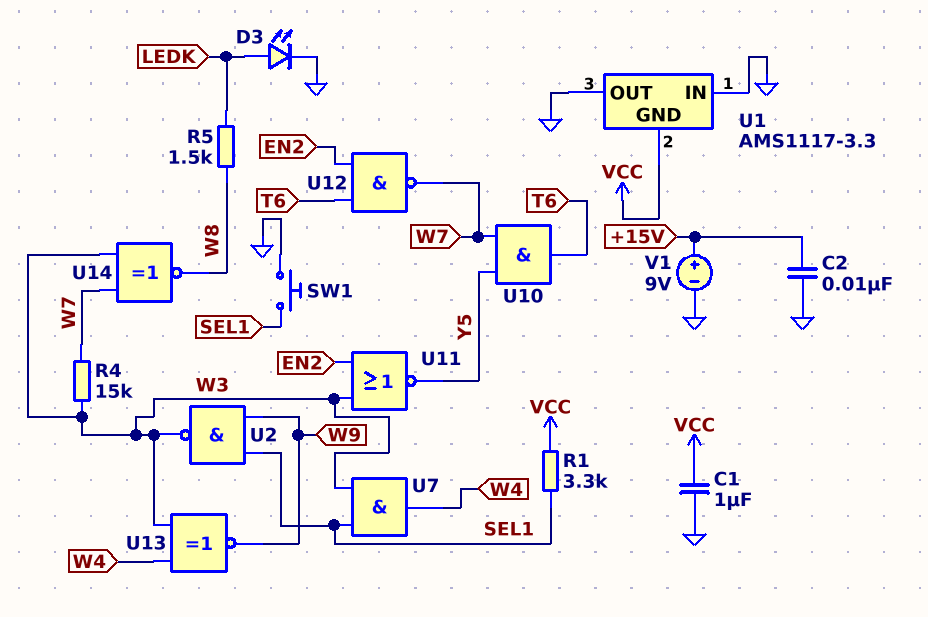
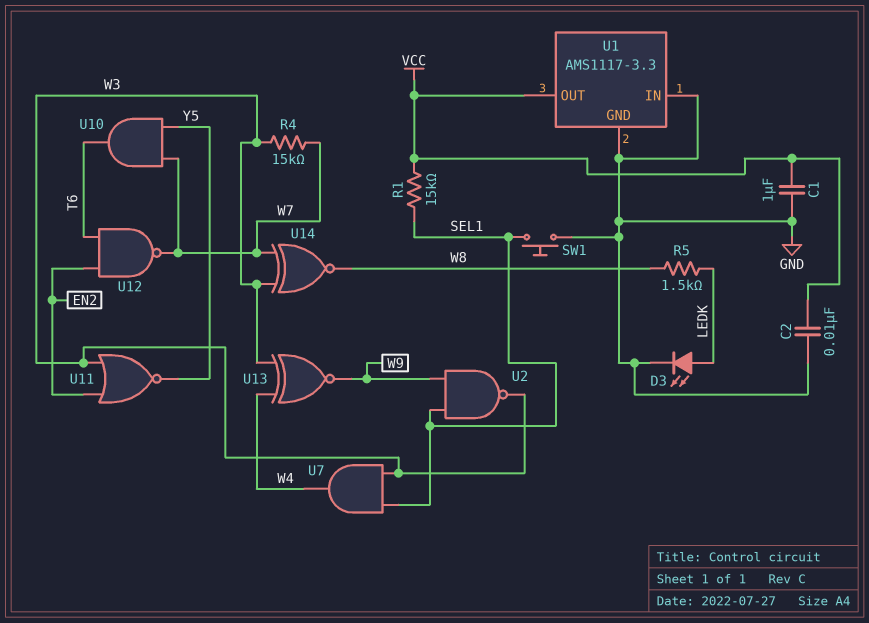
C2: 10nF (+15V, GND) -> 10nF (GND, VCC)
R1: 3.3k (SEL1, VCC) -> 15k (SEL1, VCC)
U1 pin GND: VCC -> GND
U1 pin OUT: GND -> VCC
V1: 9V (plus +15V, minus GND) -> none

